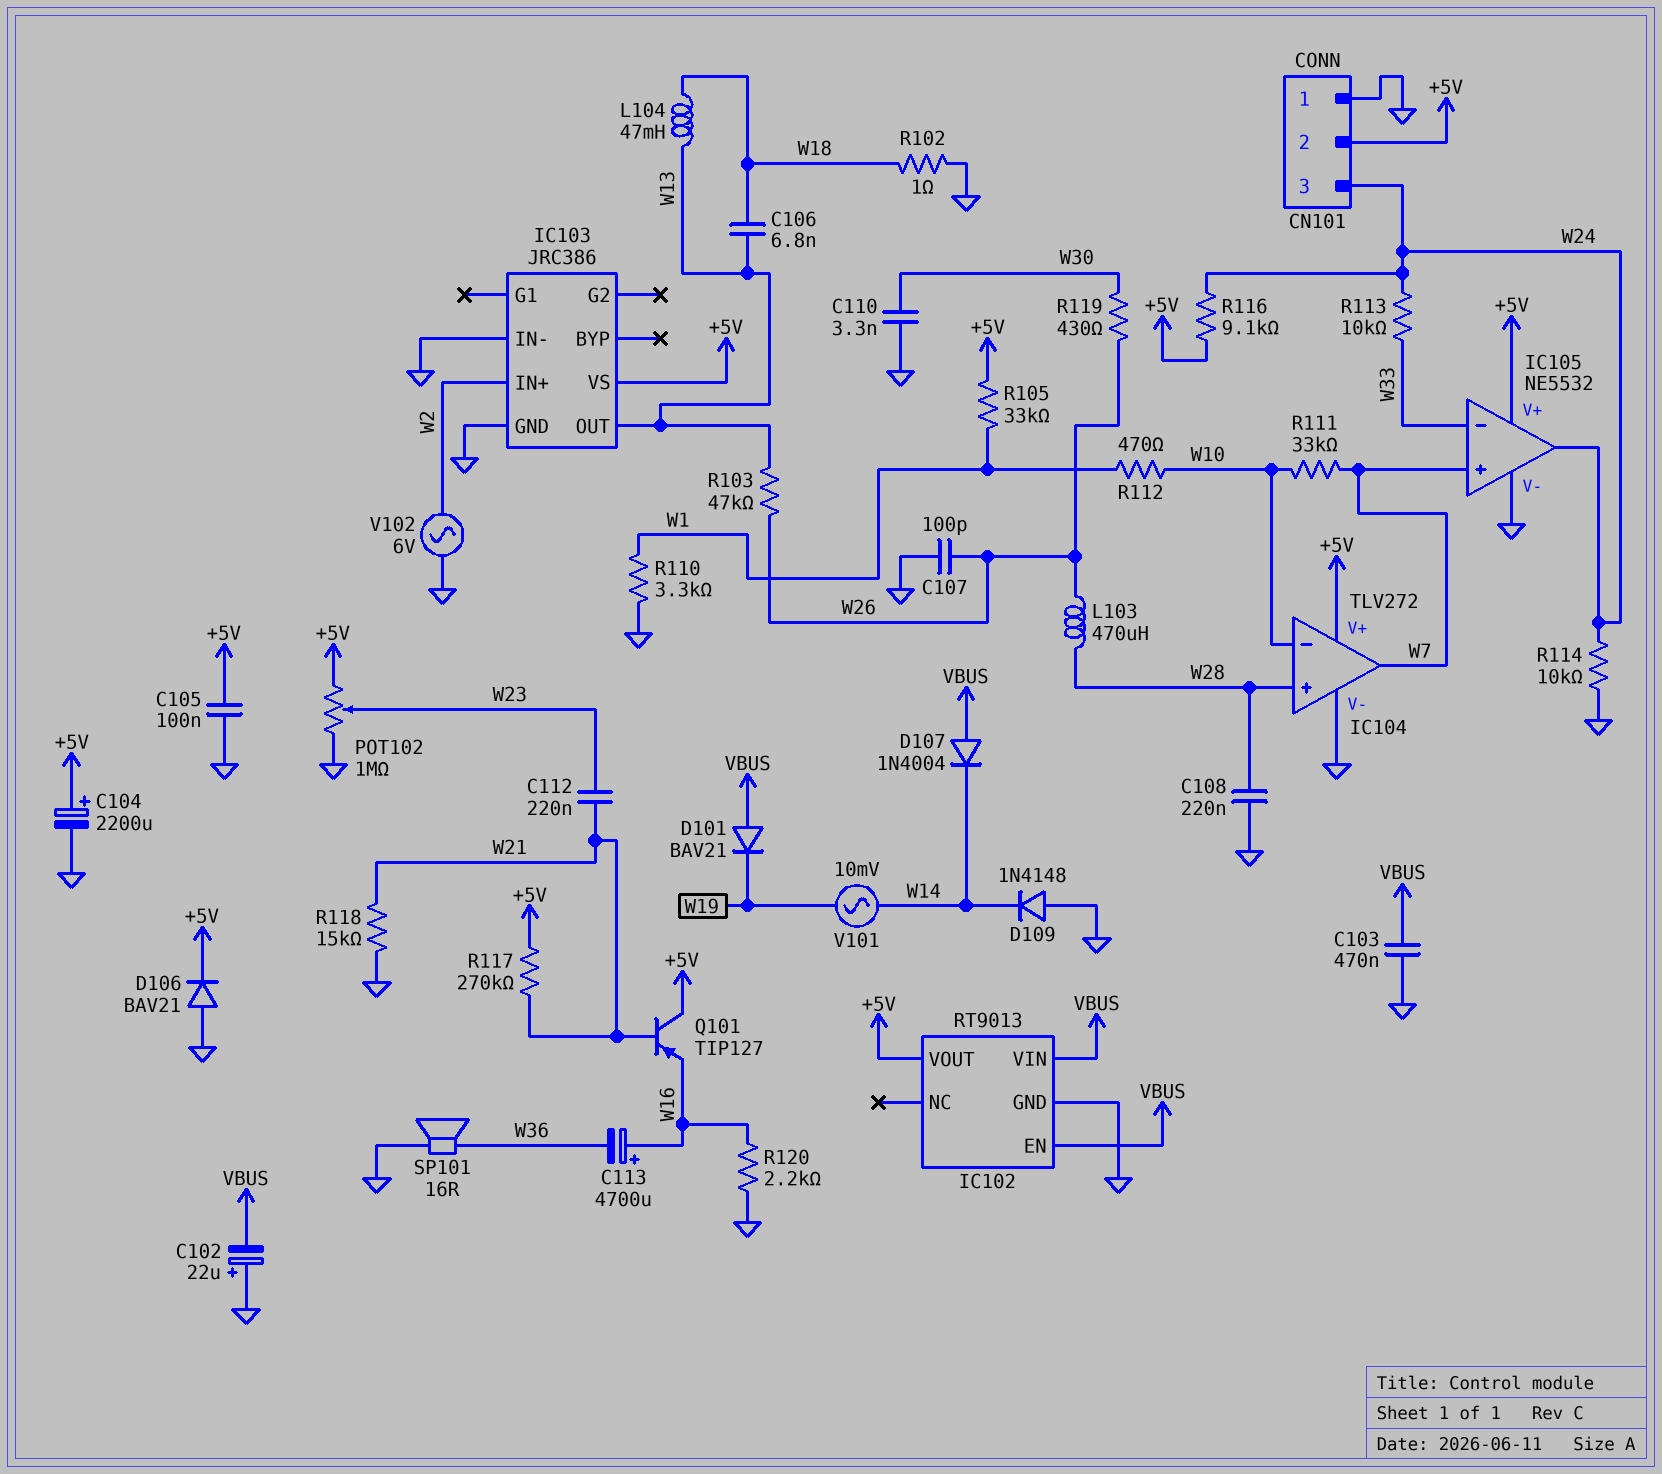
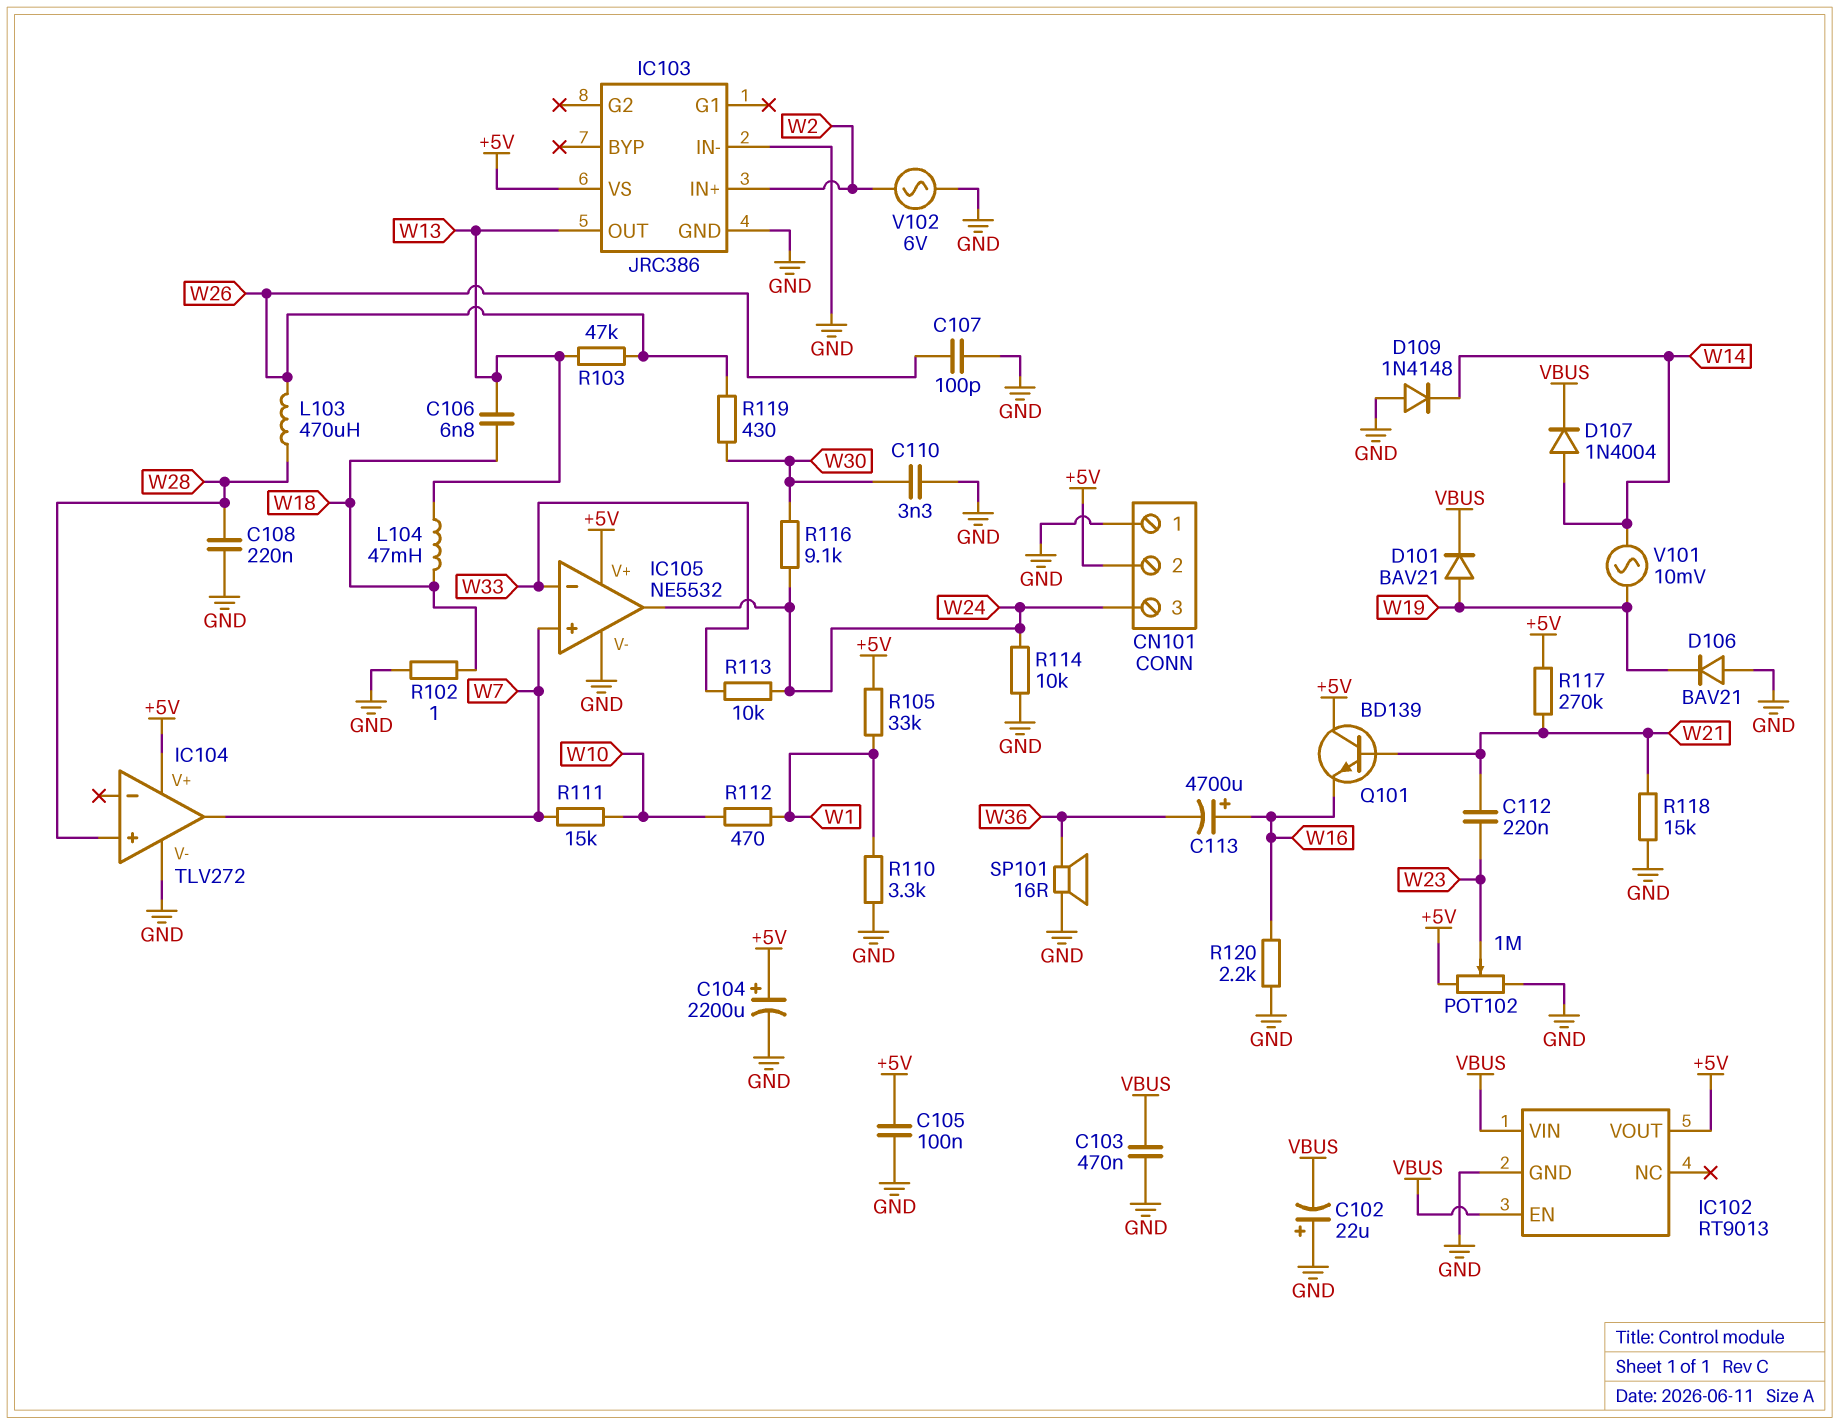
D101: diode BAV21 (A VBUS, K W19) -> diode BAV21 (A W19, K VBUS)
D106: diode BAV21 (A GND, K +5V) -> diode BAV21 (A GND, K W19)
D107: diode 1N4004 (A VBUS, K W14) -> diode 1N4004 (A W14, K VBUS)
IC104 pin in-: W10 -> none
Q101: PNP TIP127 (B W21, C +5V, E W16) -> NPN BD139 (B W21, C +5V, E W16)
R111: 33k (W7, W10) -> 15k (W7, W10)
R116: 9.1k (+5V, W24) -> 9.1k (W24, W30)

